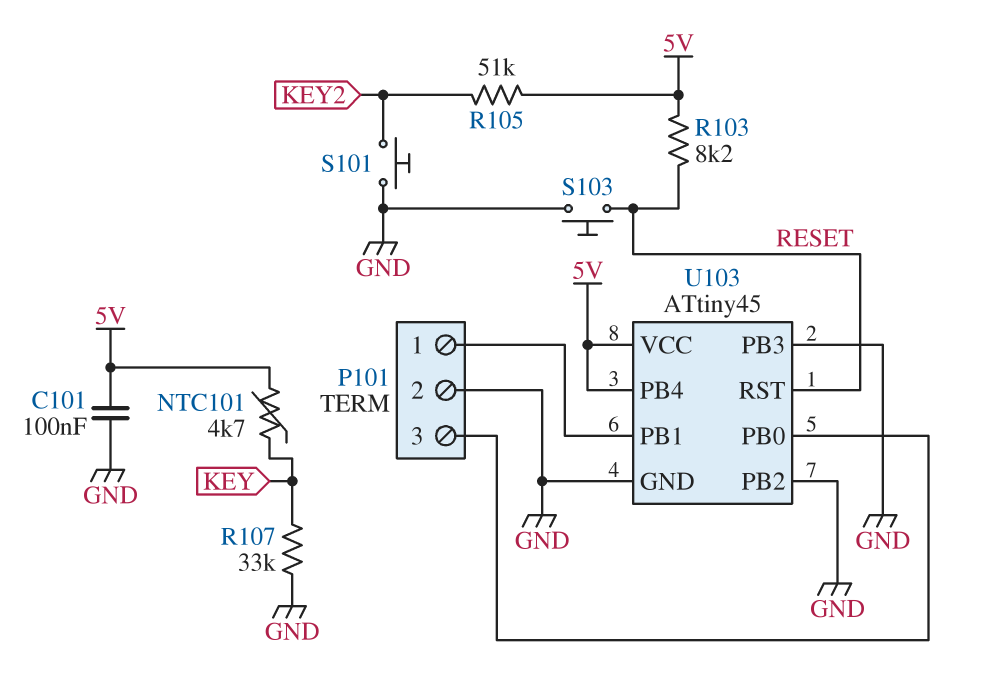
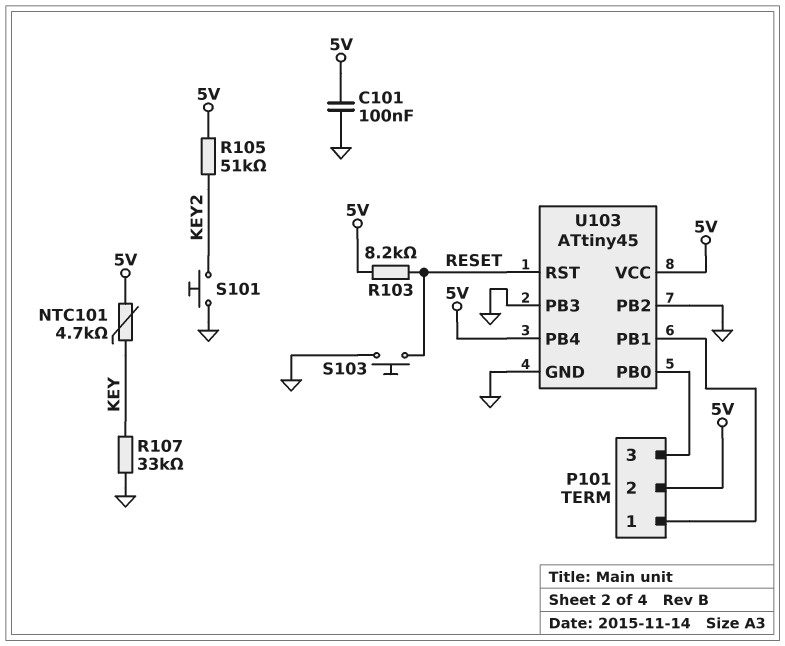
P101 pin 2: GND -> 5V

